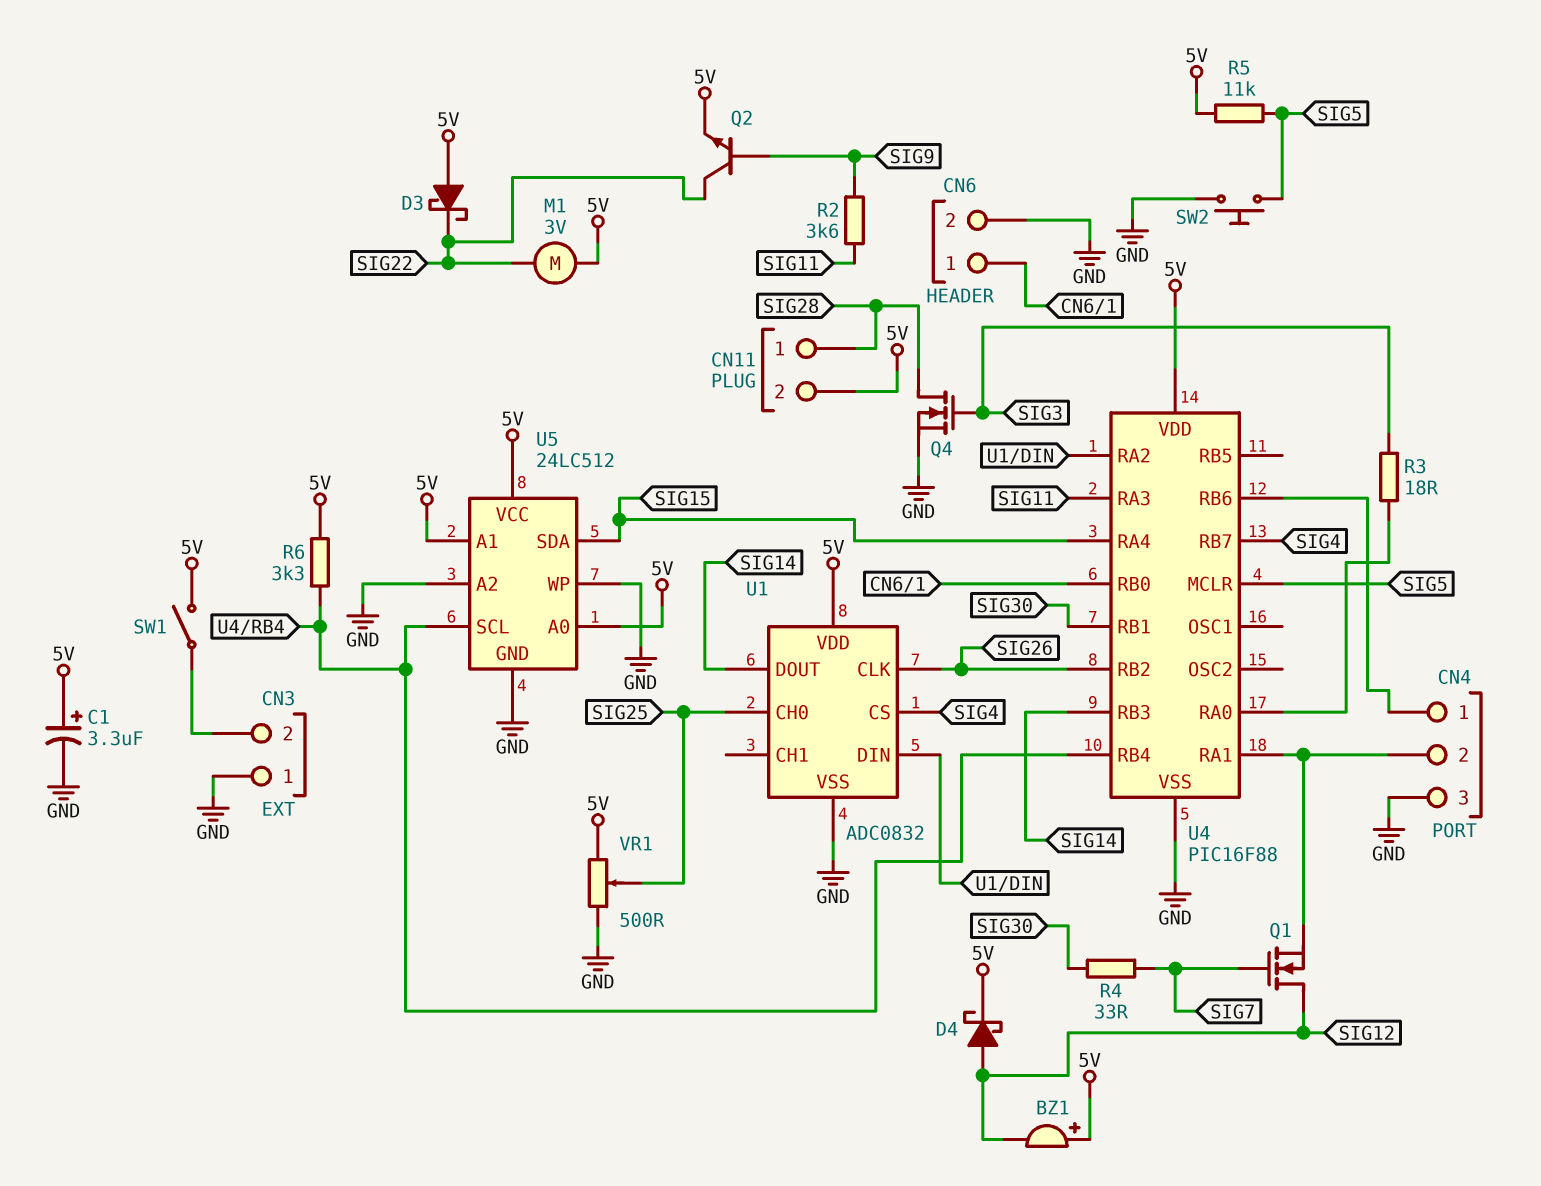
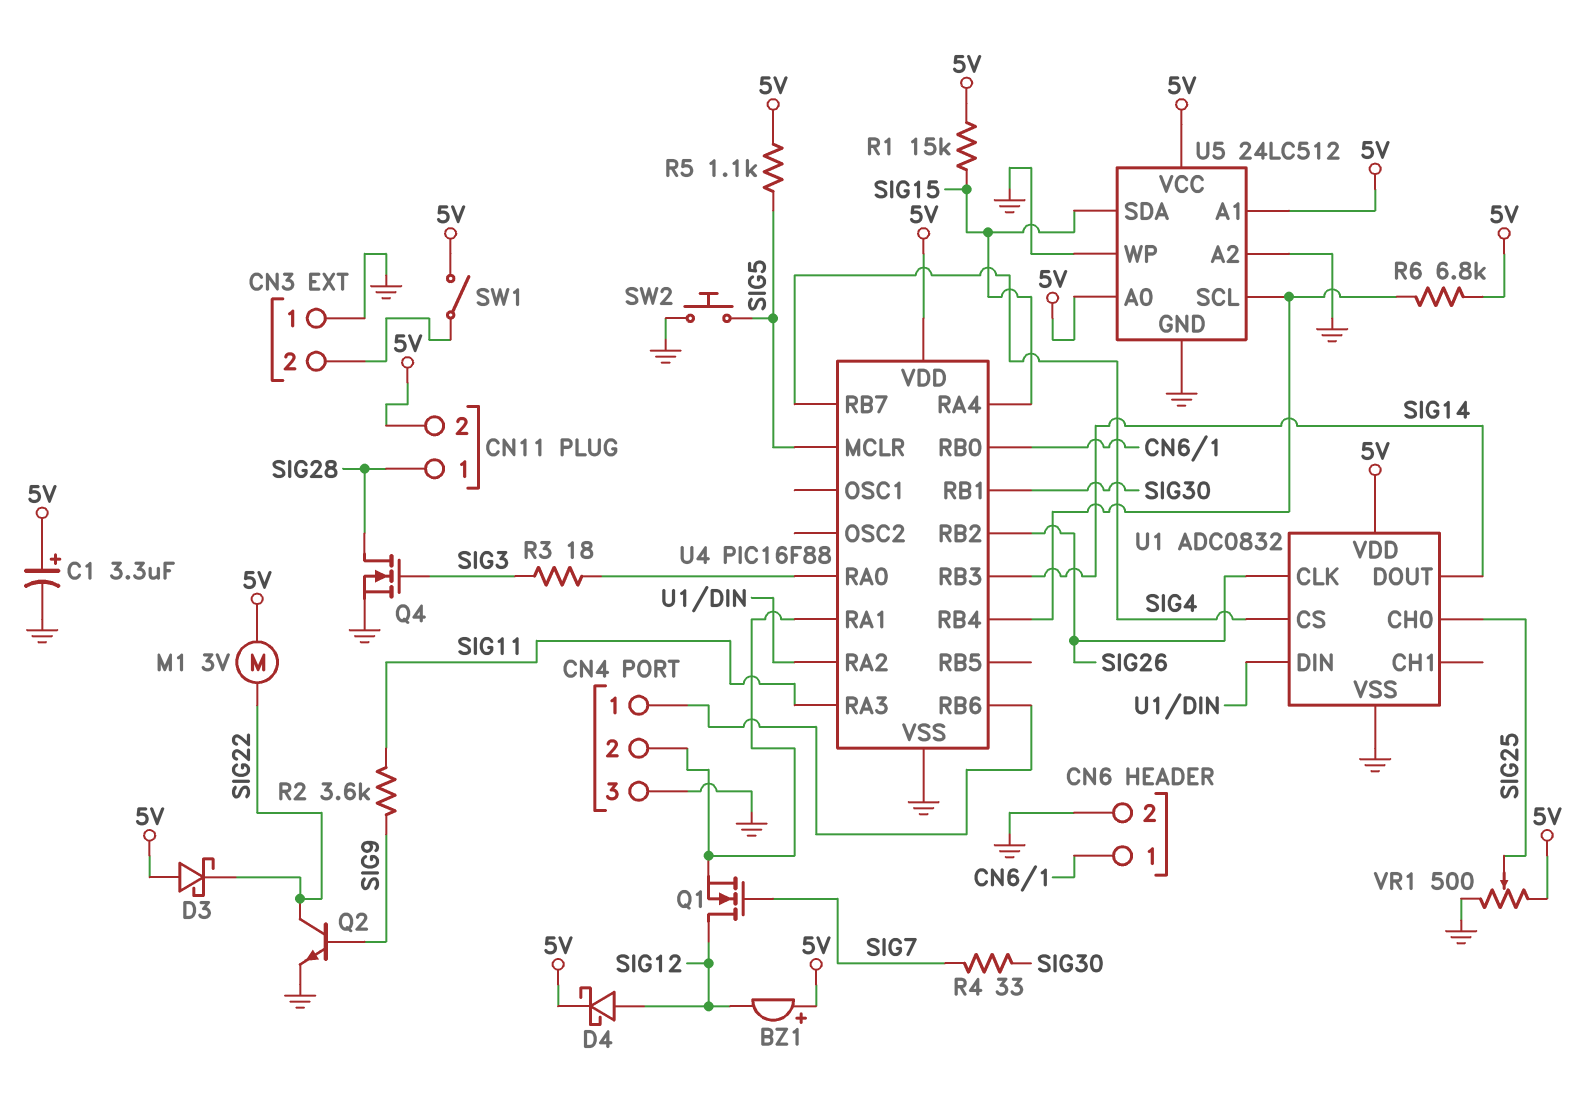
Q2: NPN (B SIG9, C SIG22, E 5V) -> NPN (B SIG9, C SIG22, E GND)
R1: none -> 15k (5V, SIG15)
R5: 11k (5V, SIG5) -> 1.1k (5V, SIG5)
R6: 3.3k (5V, U4/RB4) -> 6.8k (5V, U4/RB4)

